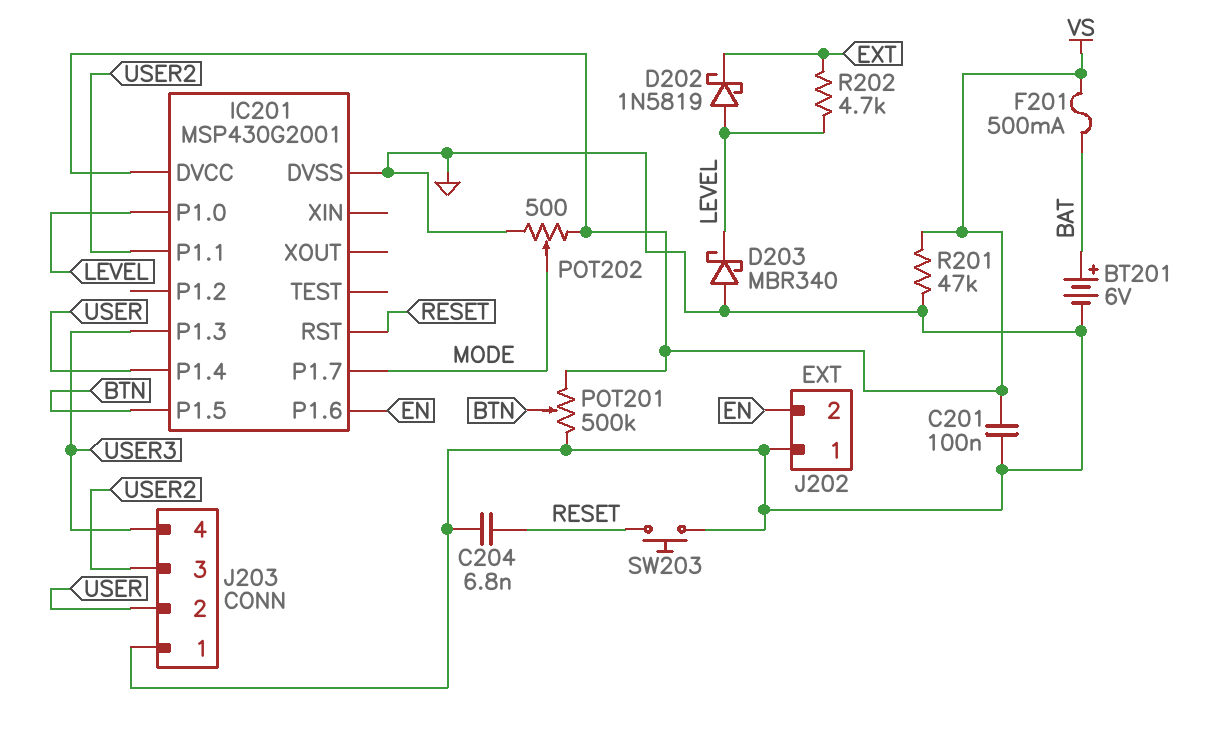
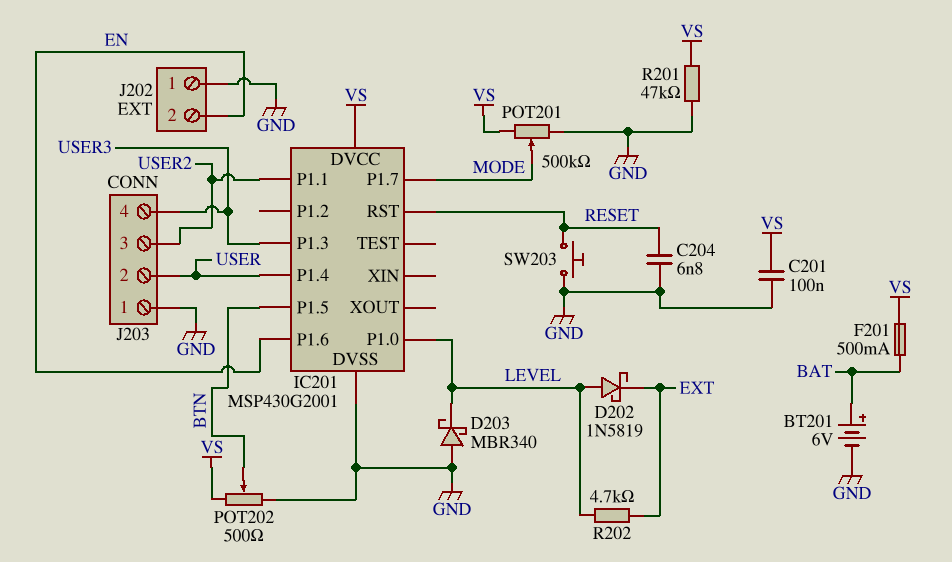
POT201: 500k (GND, VS, wiper BTN) -> 500k (GND, VS, wiper MODE)
POT202: 500 (GND, VS, wiper MODE) -> 500 (GND, VS, wiper BTN)

